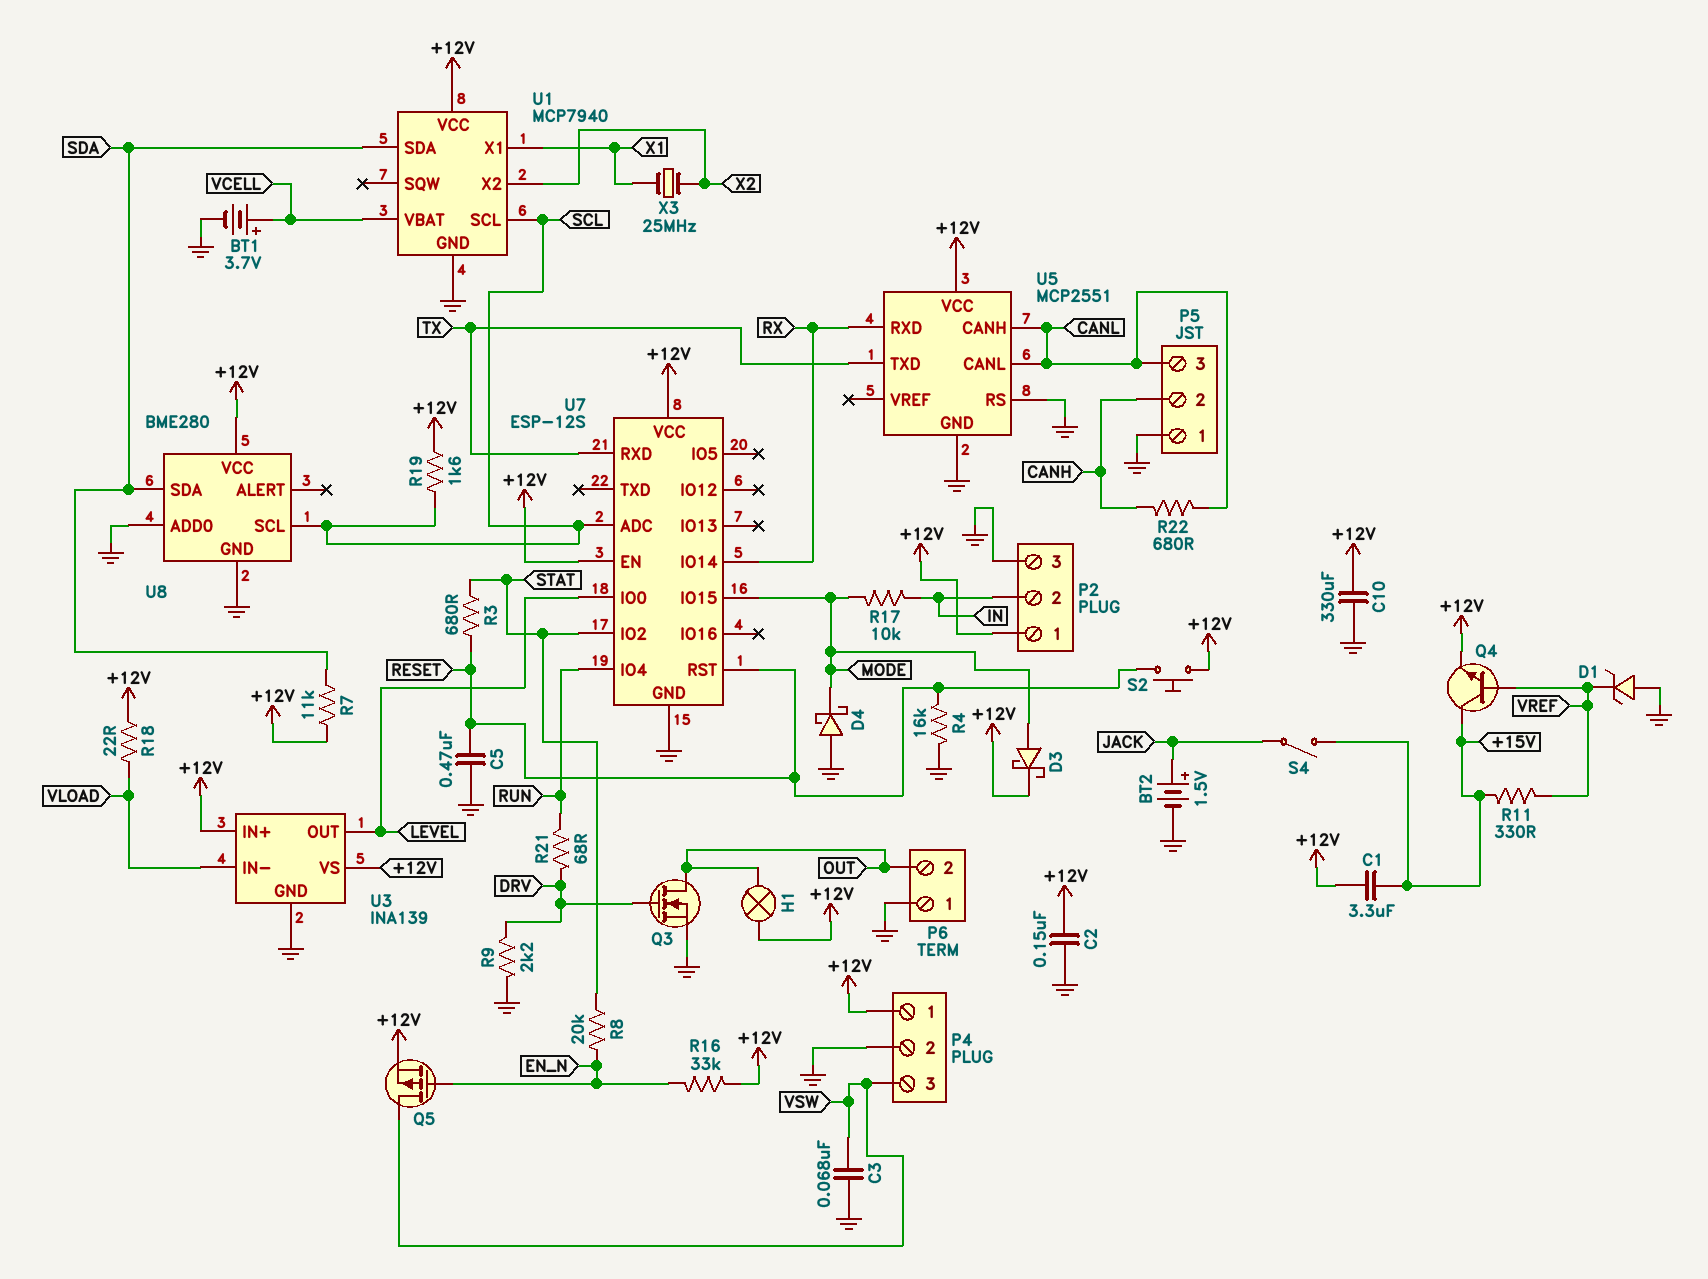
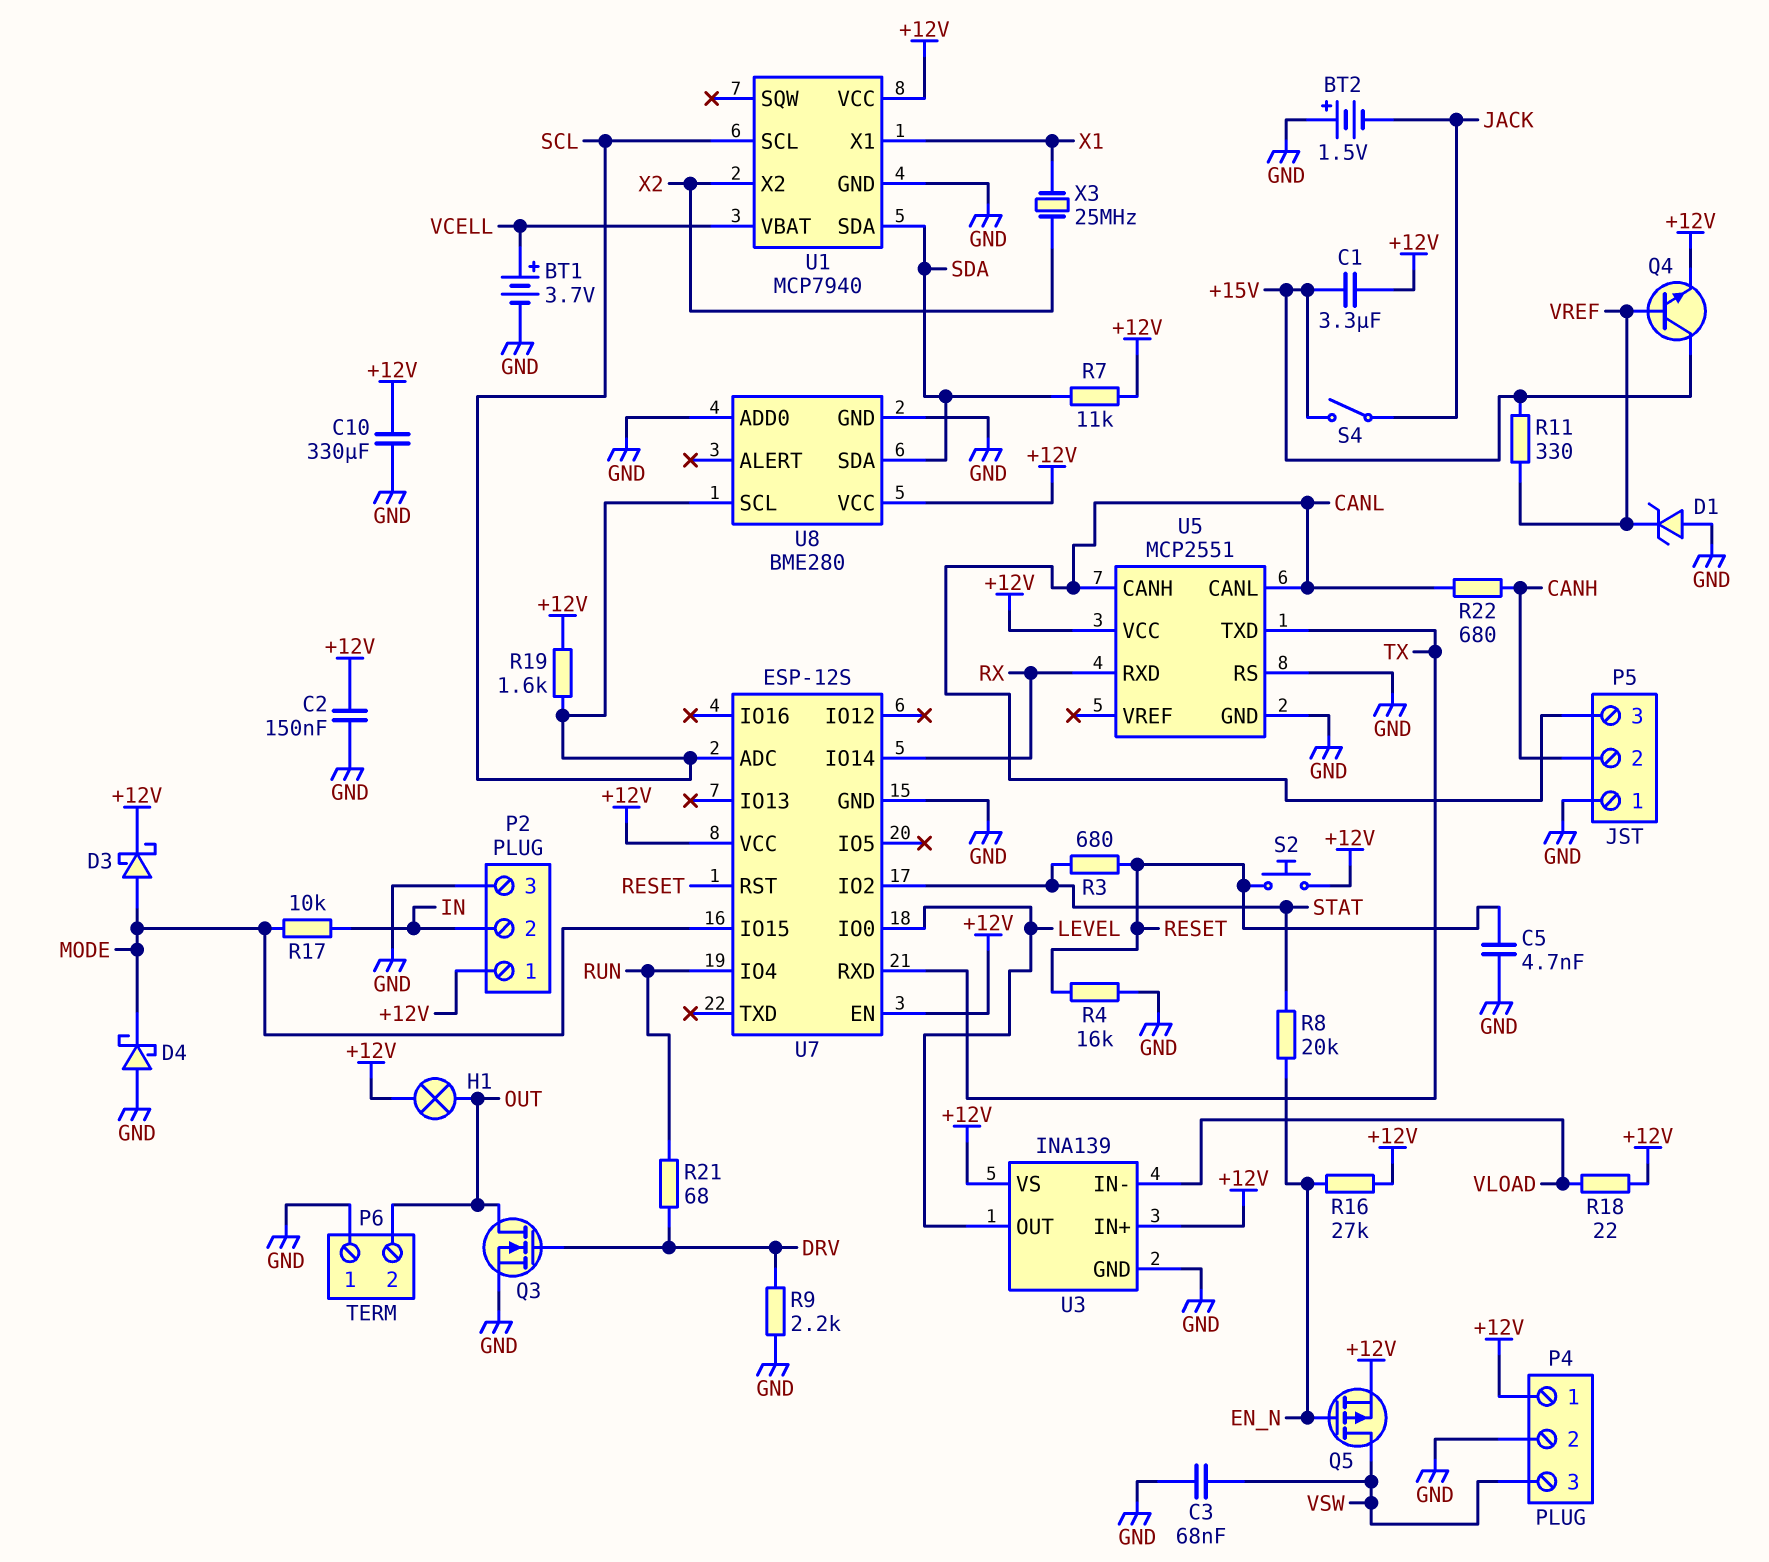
BT2: 1.5V (plus JACK, minus GND) -> 1.5V (plus GND, minus JACK)
C5: 470nF (GND, RESET) -> 4.7nF (GND, RESET)
R16: 33k (+12V, EN_N) -> 27k (+12V, EN_N)

